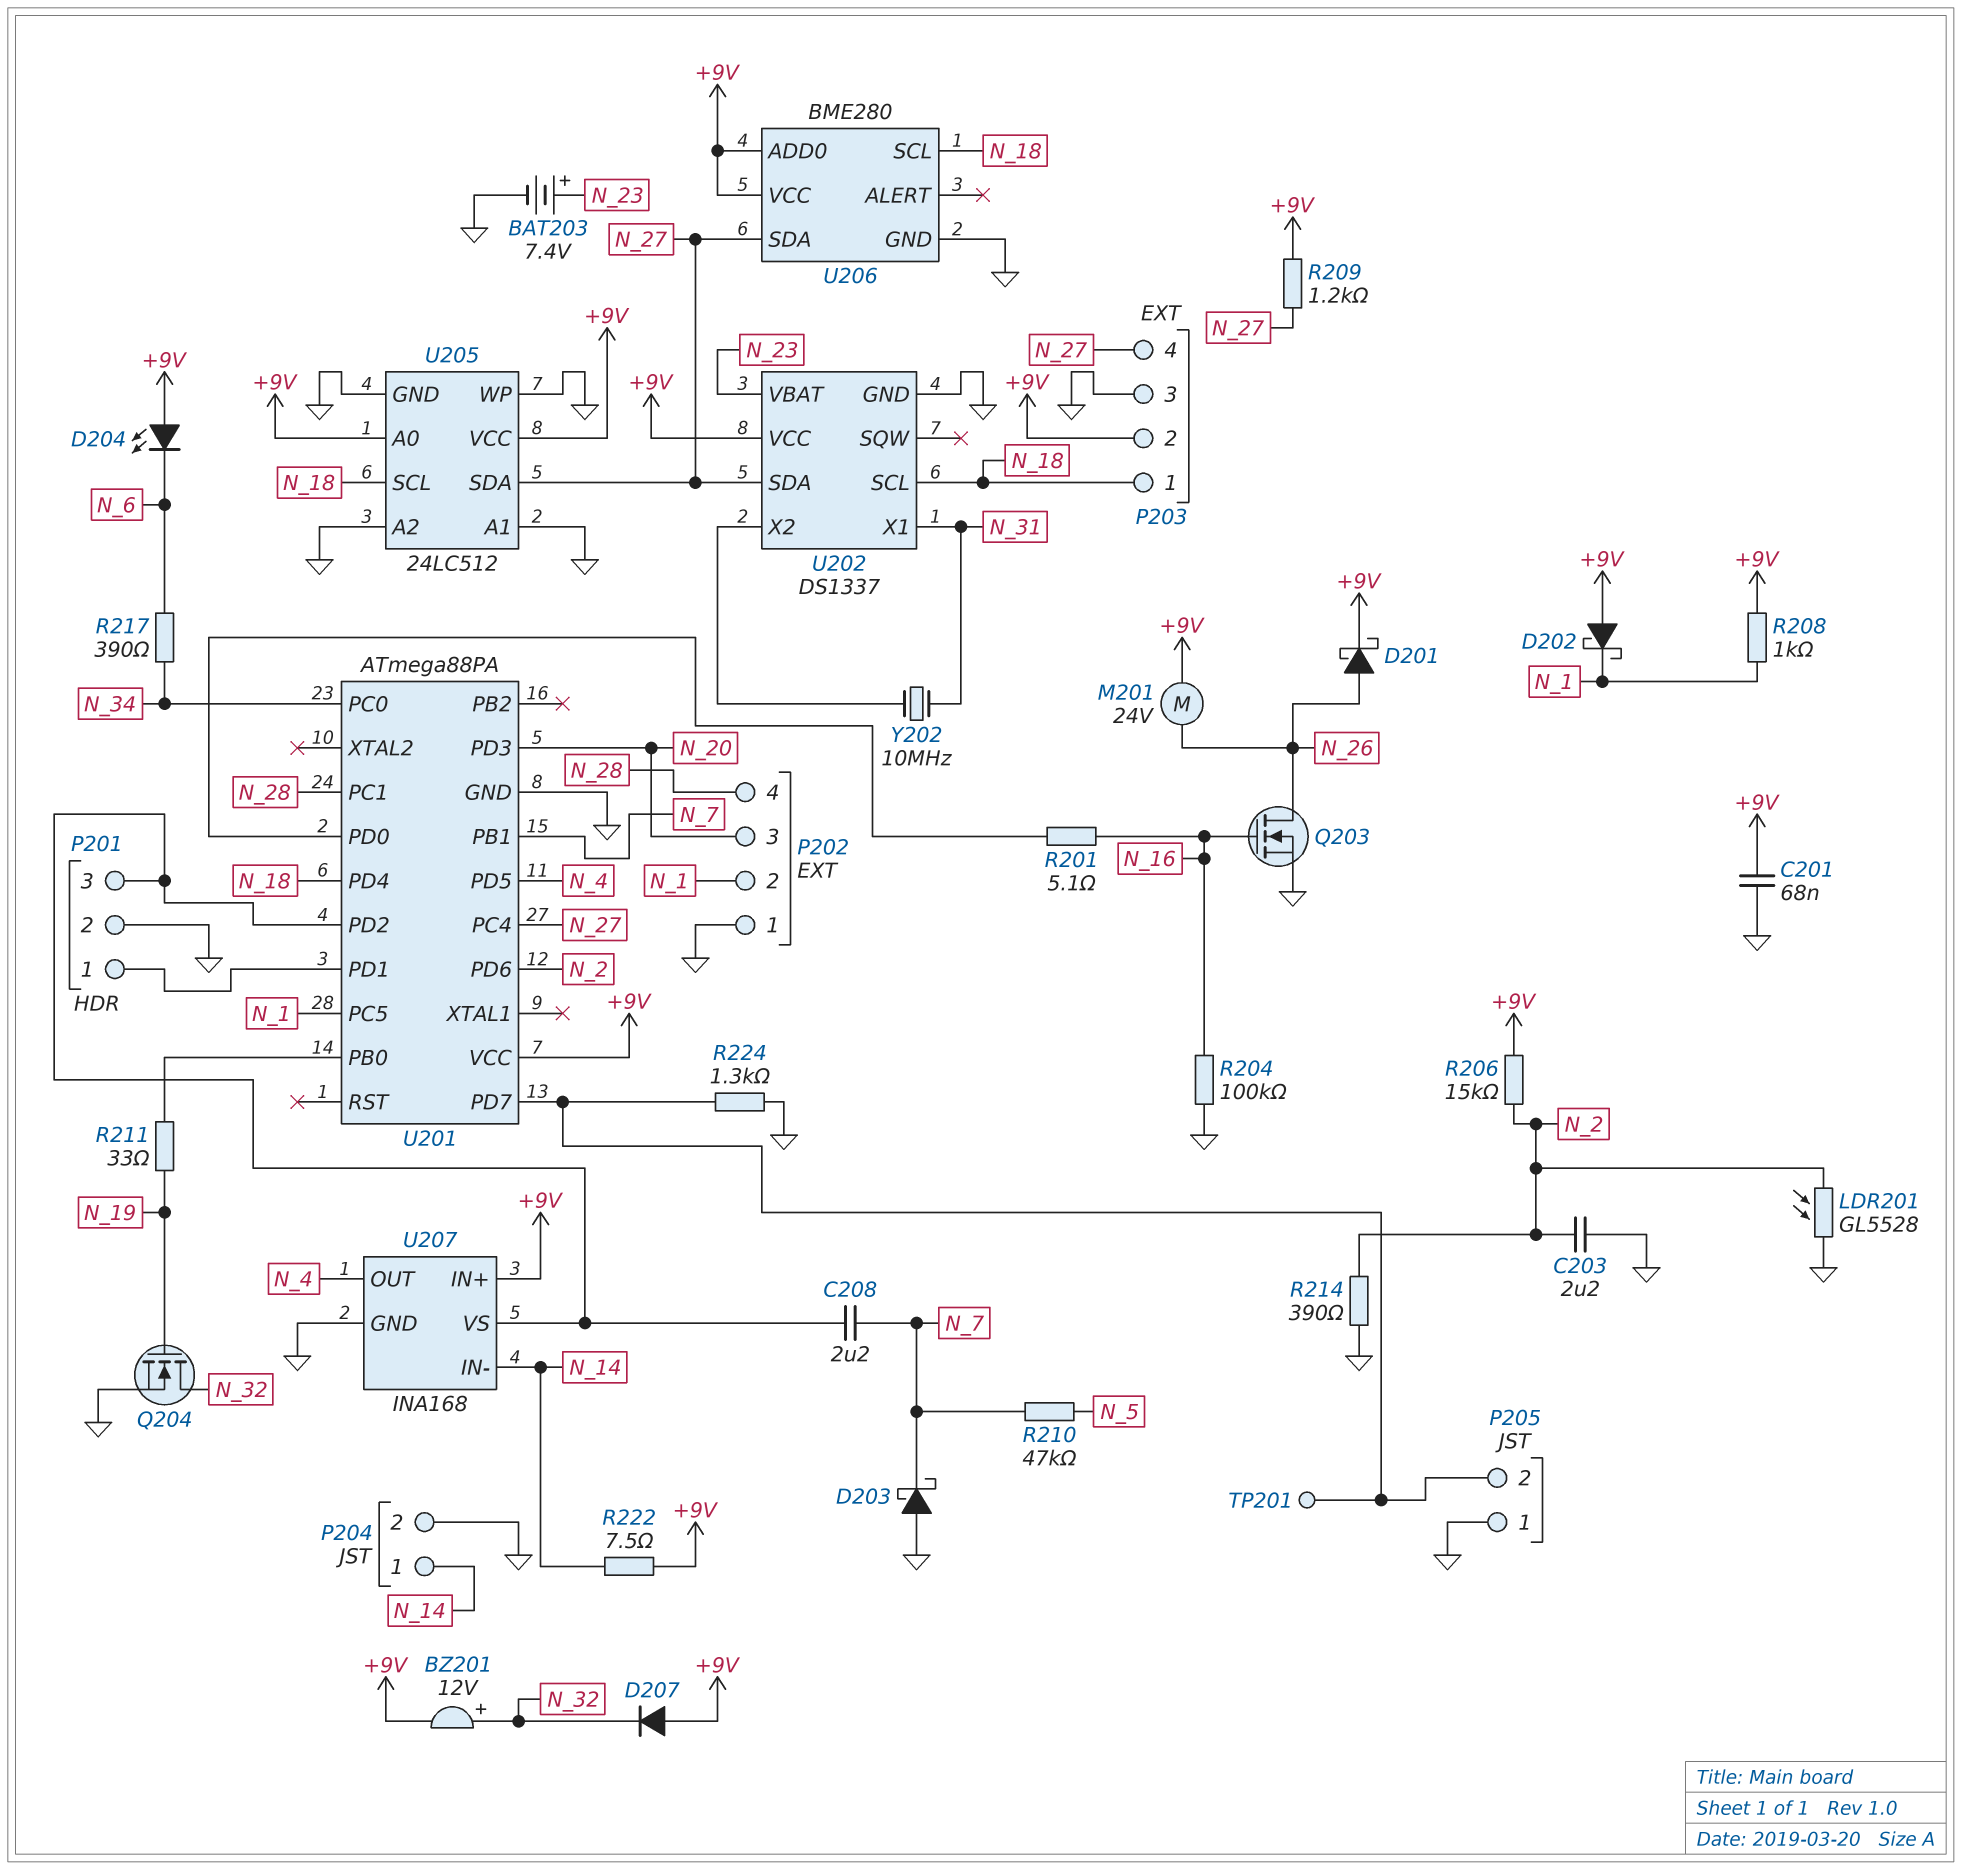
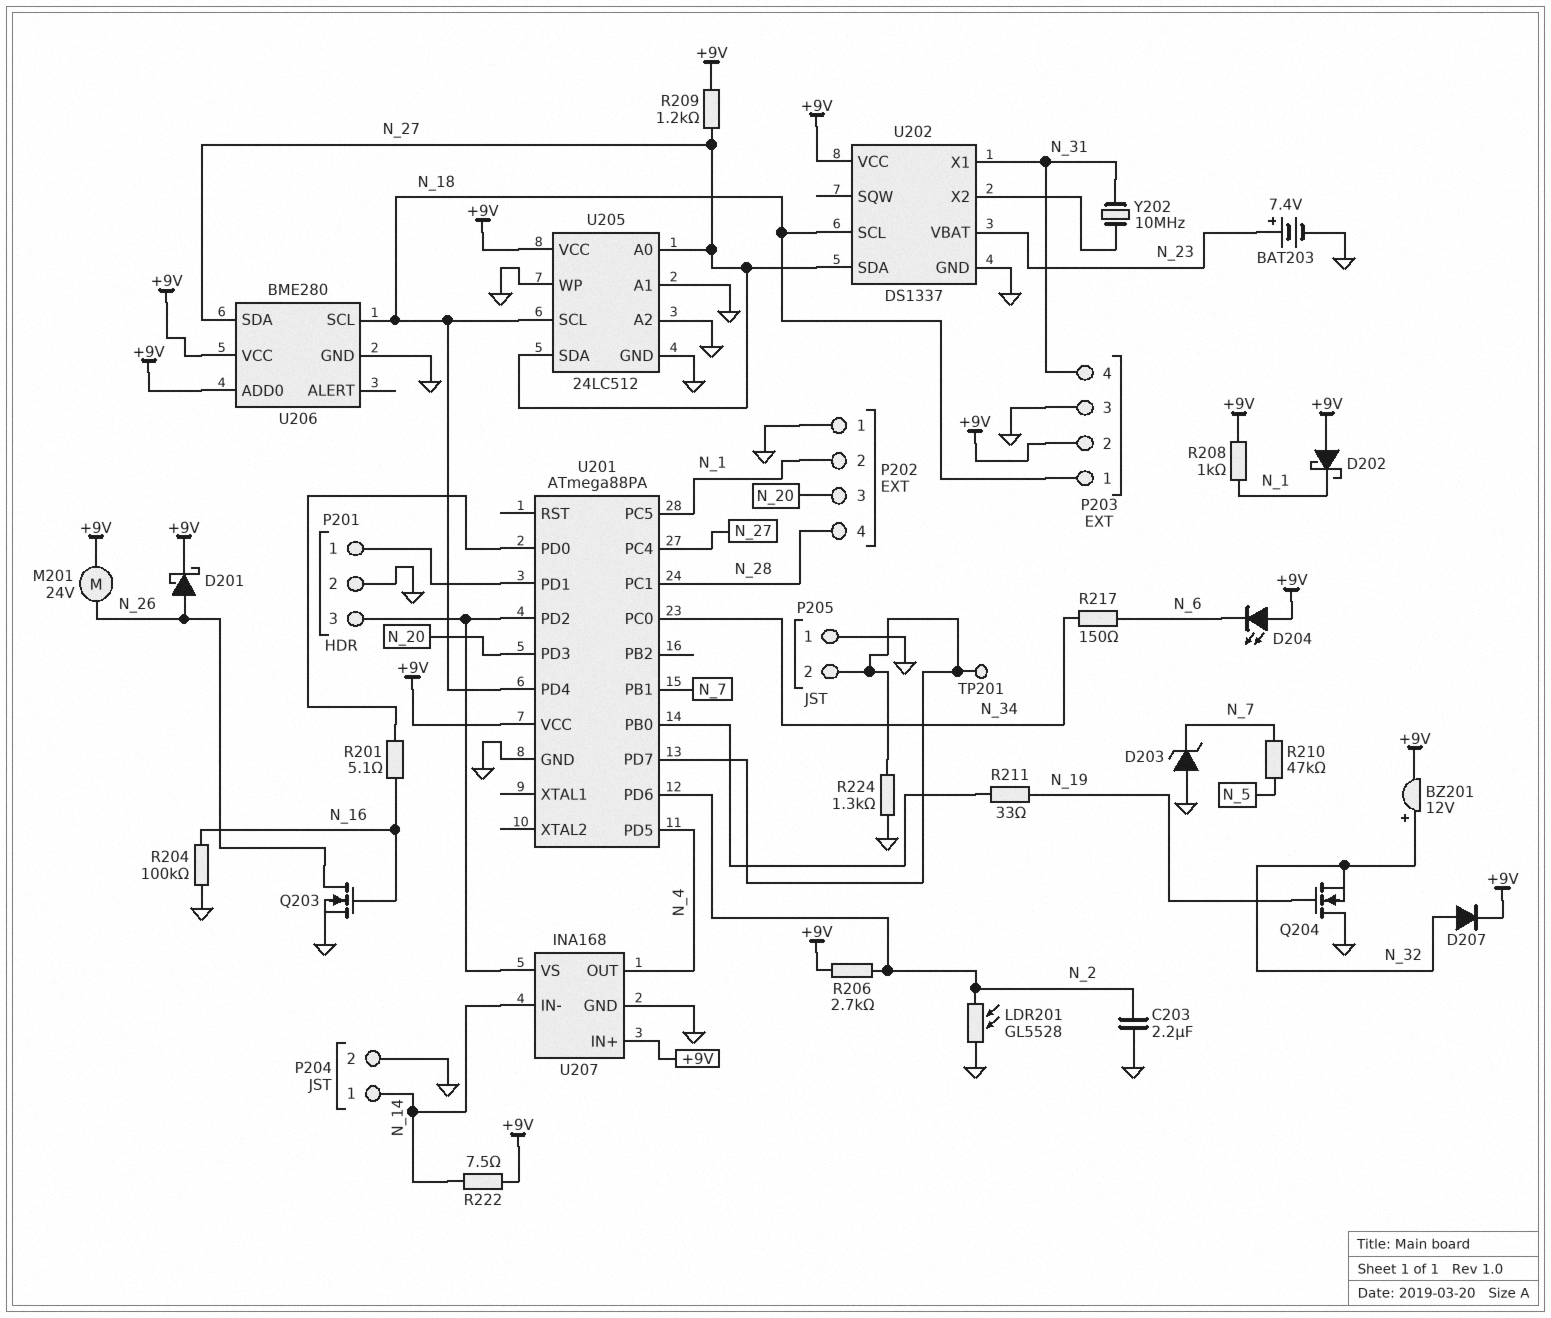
C201: 68nF (+9V, GND) -> none
C208: 2.2uF (N_7, P201/3) -> none
D203: schottky (A GND, K N_7) -> zener (A GND, K N_7)
D207: diode (A +9V, K N_32) -> diode (A N_32, K +9V)
P203 pin 4: N_27 -> N_31
Q204: NMOS (G N_19, D N_32, S GND) -> NMOS (G N_19, D GND, S N_32)
R206: 15k (+9V, N_2) -> 2.7k (+9V, N_2)
R214: 390 (GND, N_2) -> none
R217: 390 (N_6, N_34) -> 150 (N_6, N_34)
U205 pin A0: +9V -> N_27

